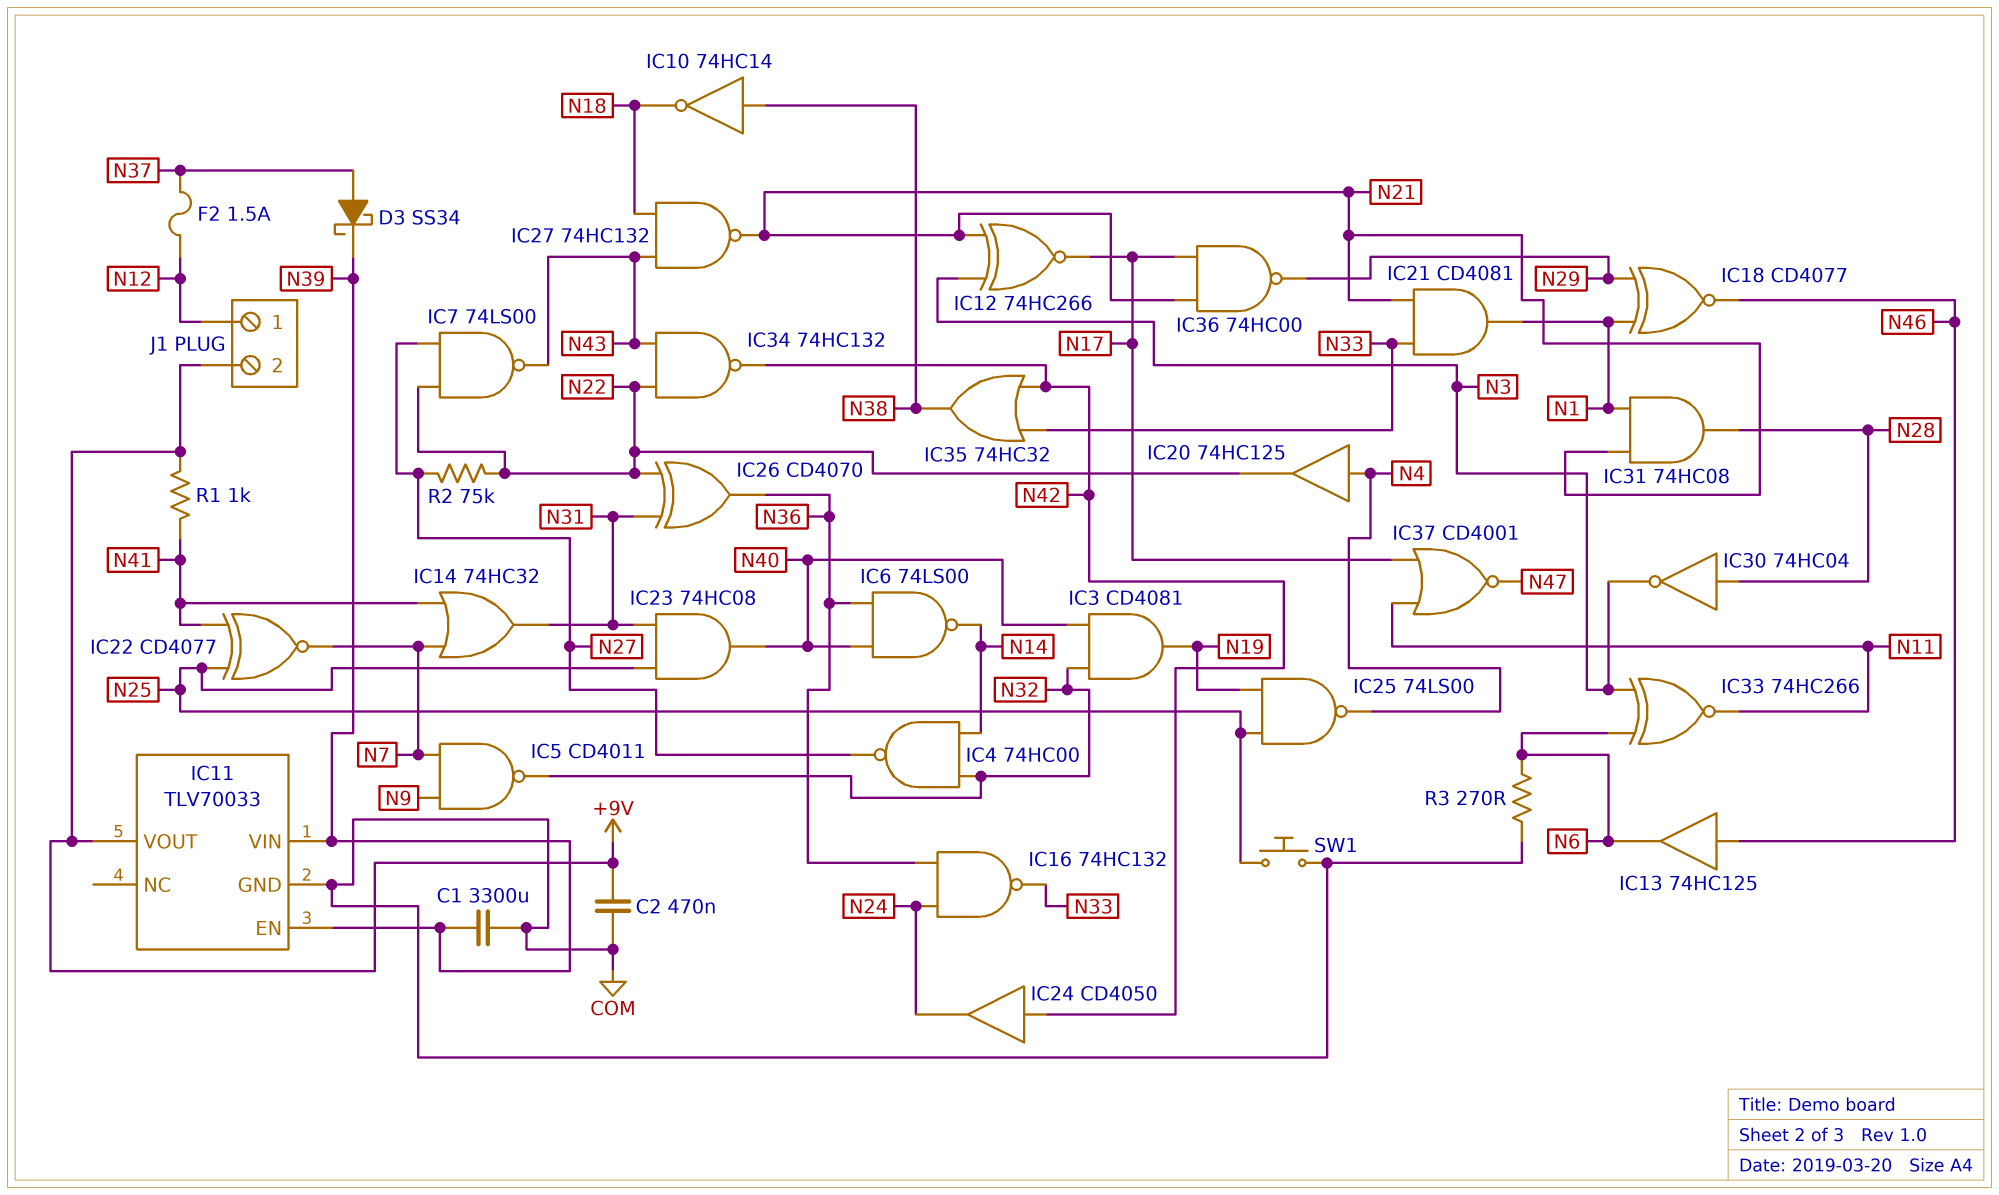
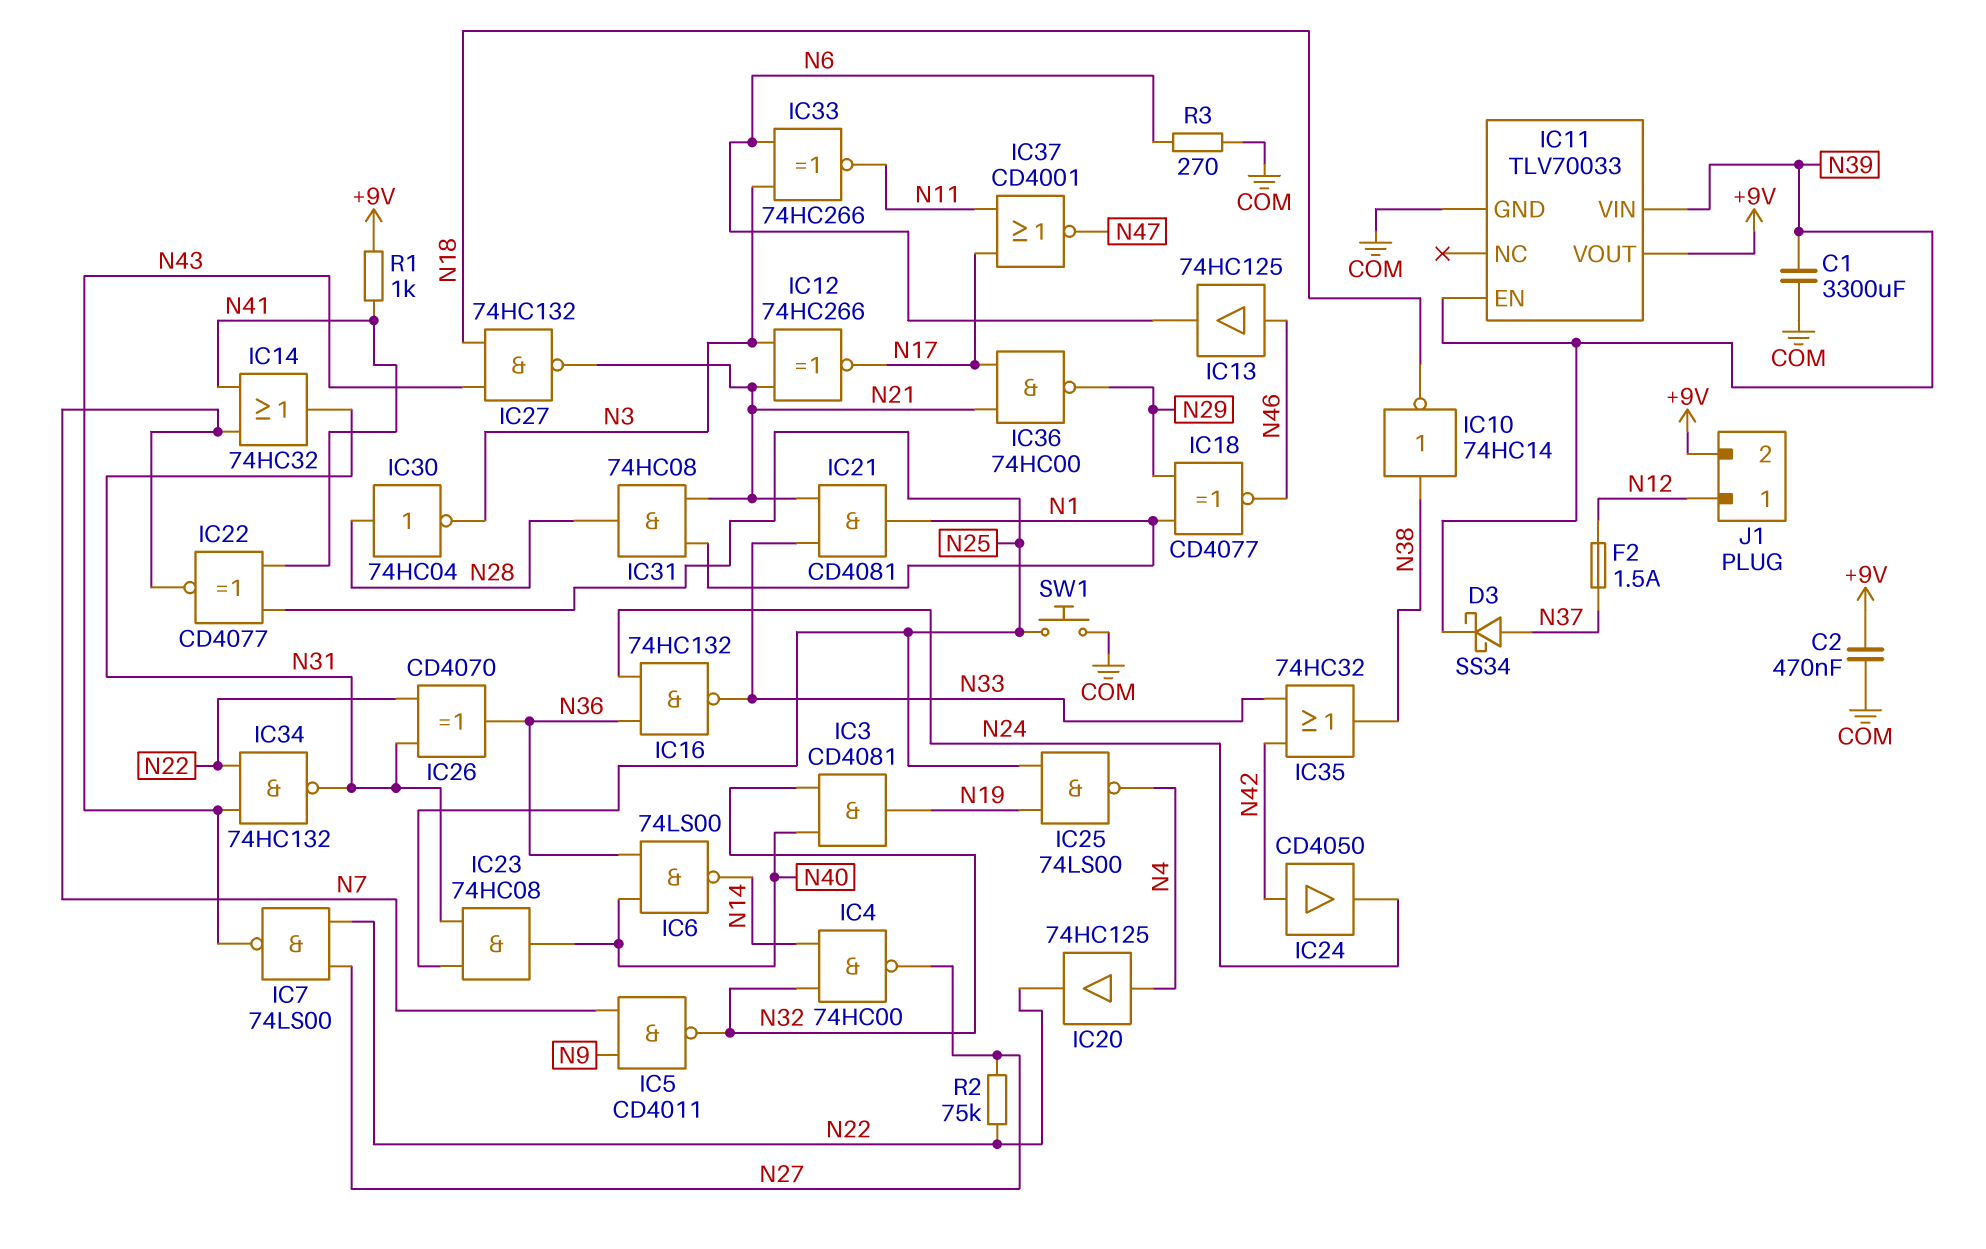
IC34: NAND 74HC132 (in N22, in N43, out N42) -> NAND 74HC132 (in N22, in N43, out N31)

